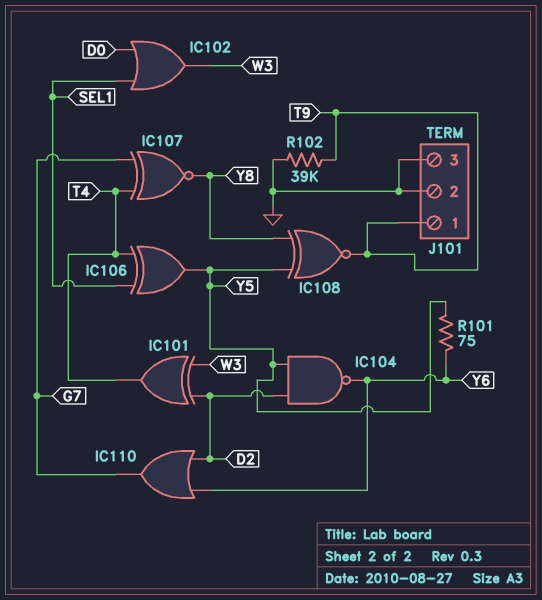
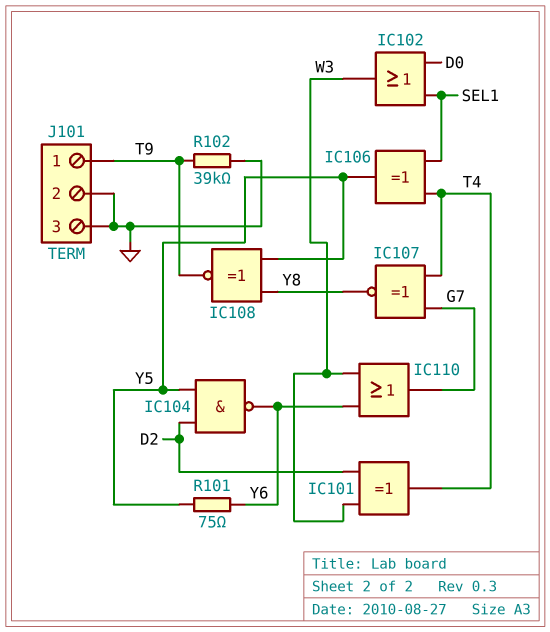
IC110: OR (in D2, in Y6, out G7) -> OR (in W3, in Y6, out G7)

